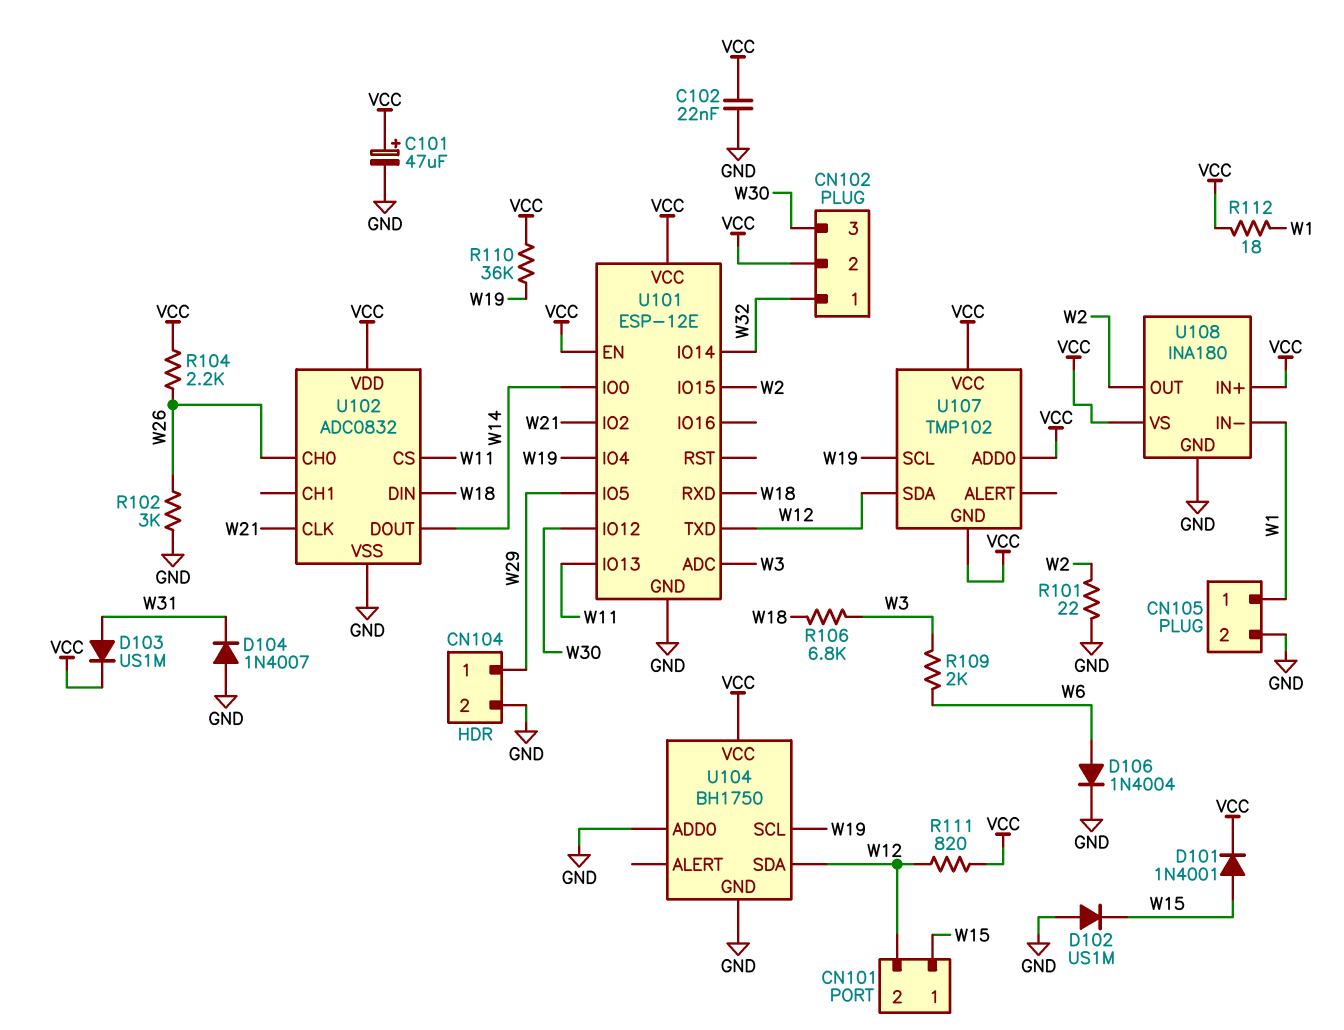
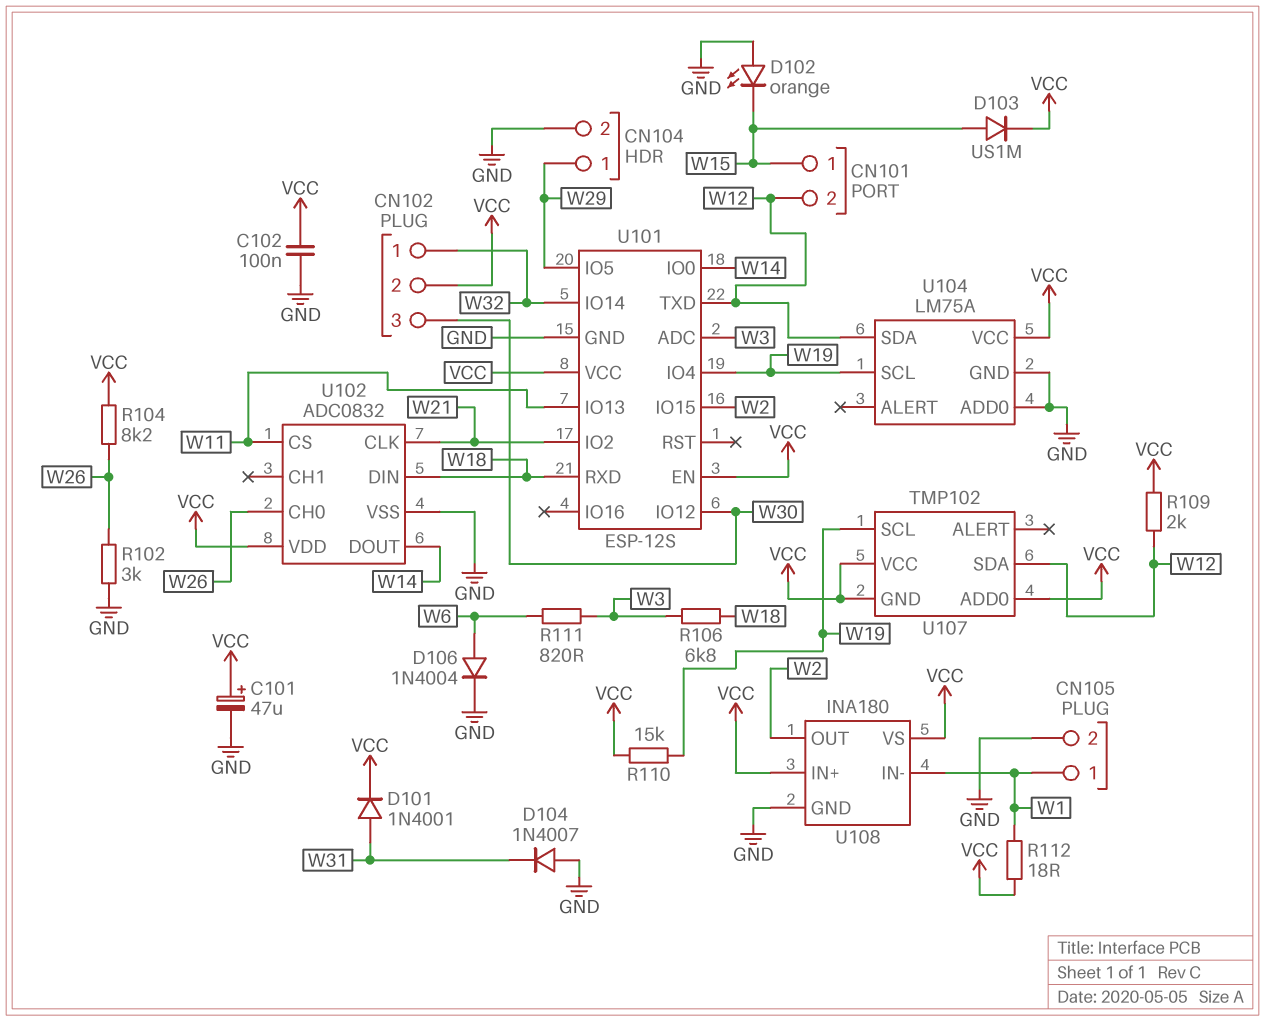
C102: 22nF (GND, VCC) -> 100nF (GND, VCC)
D101: diode 1N4001 (A W15, K VCC) -> diode 1N4001 (A W31, K VCC)
D102: diode US1M (A GND, K W15) -> LED orange (A GND, K W15)
D103: diode US1M (A W31, K VCC) -> diode US1M (A W15, K VCC)
R101: 22 (GND, W2) -> none
R104: 2.2k (VCC, W26) -> 8.2k (VCC, W26)
R109: 2k (W3, W6) -> 2k (VCC, W12)
R110: 36k (VCC, W19) -> 15k (VCC, W19)
R111: 820 (VCC, W12) -> 820 (W3, W6)
U101: ESP-12E -> ESP-12S
U104: BH1750 -> LM75A

